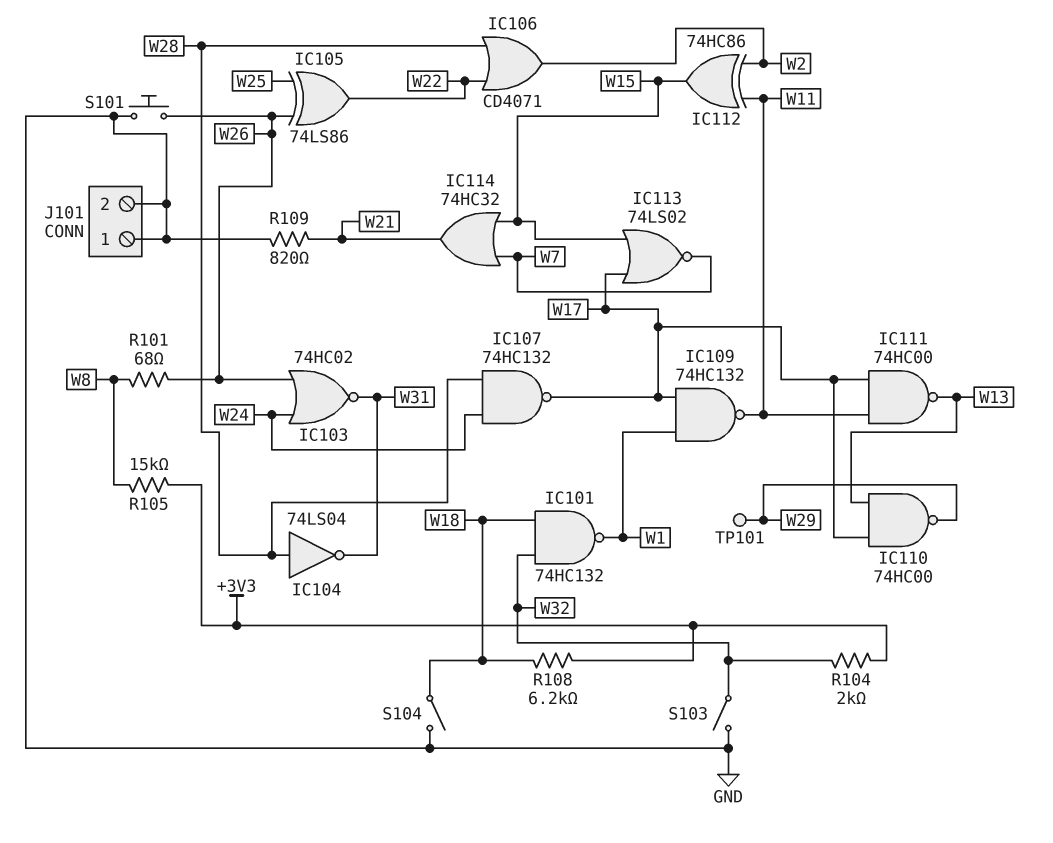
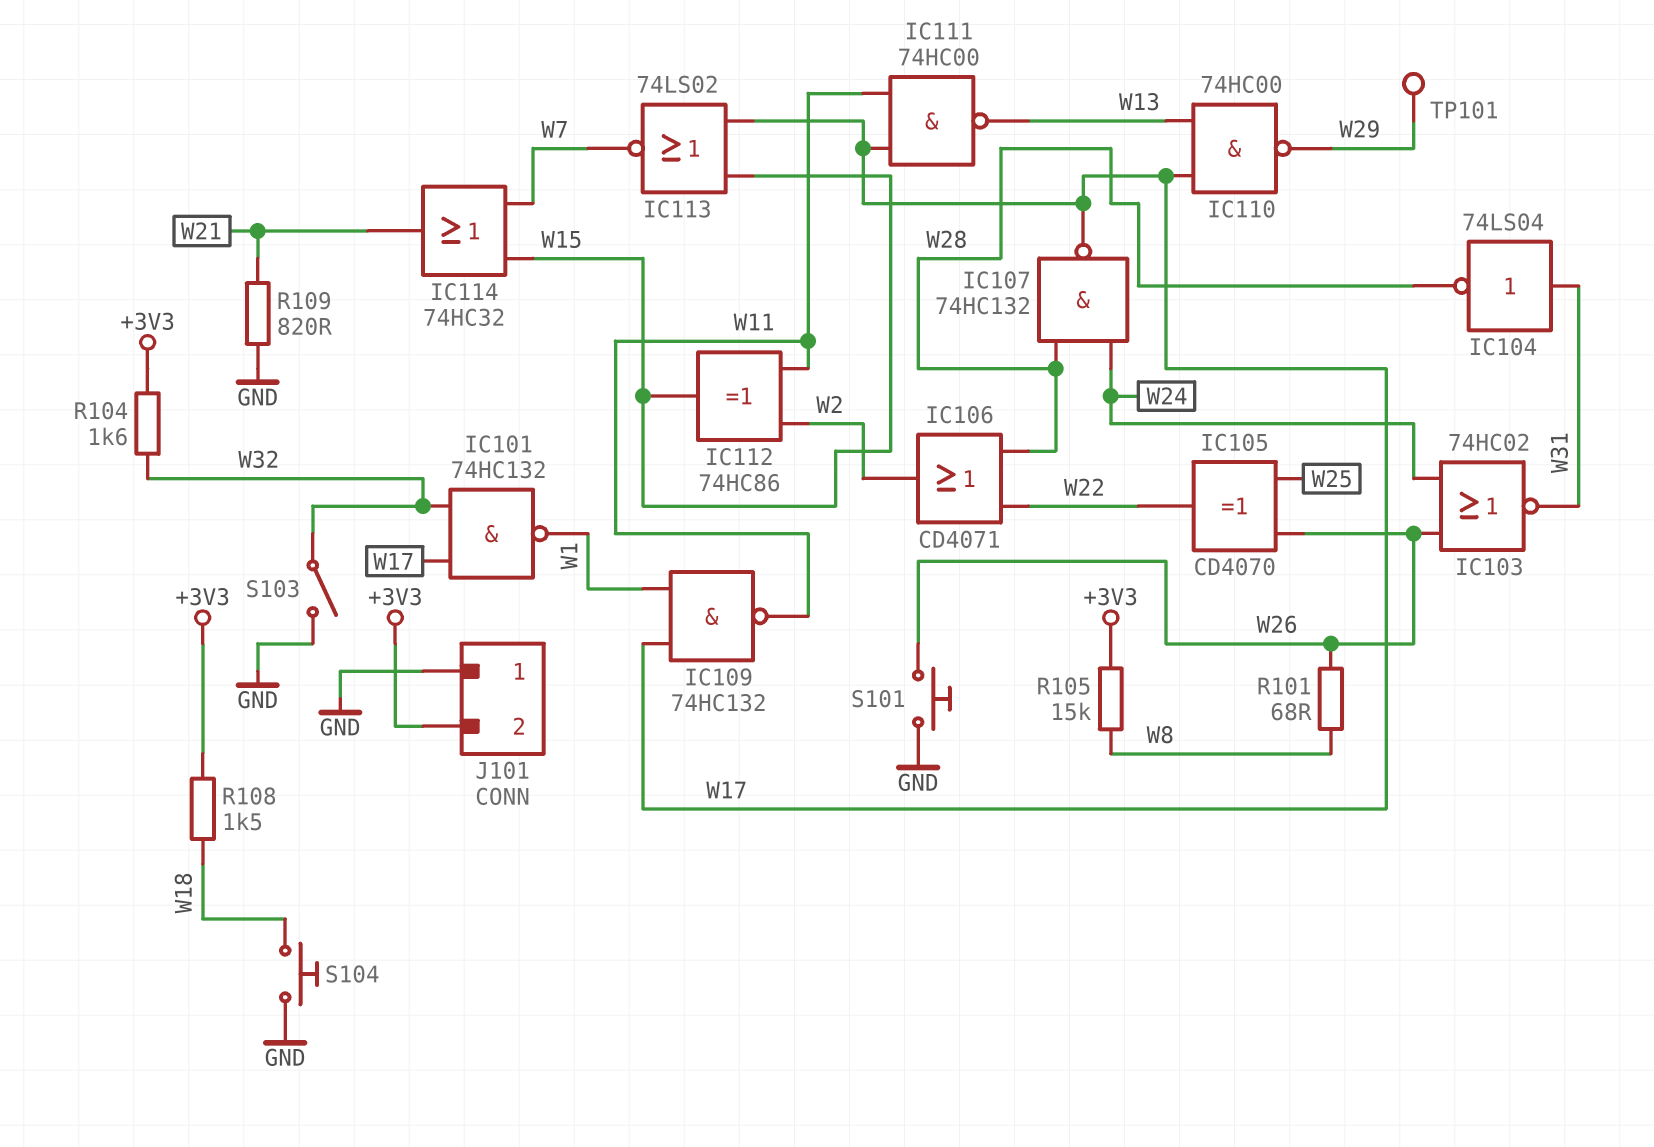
IC101: NAND 74HC132 (in W18, in W32, out W1) -> NAND 74HC132 (in W17, in W32, out W1)
IC104: NOT 74LS04 (in W28, out W31) -> NOT 74LS04 (in W31, out W28)
IC105: XOR 74LS86 (in W25, in W26, out W22) -> XOR CD4070 (in W25, in W26, out W22)
J101 pin 2: GND -> +3V3
R104: 2k (+3V3, W32) -> 1.6k (+3V3, W32)
R108: 6.2k (+3V3, W18) -> 1.5k (+3V3, W18)
S104: switch (GND, W18) -> button (GND, W18)

